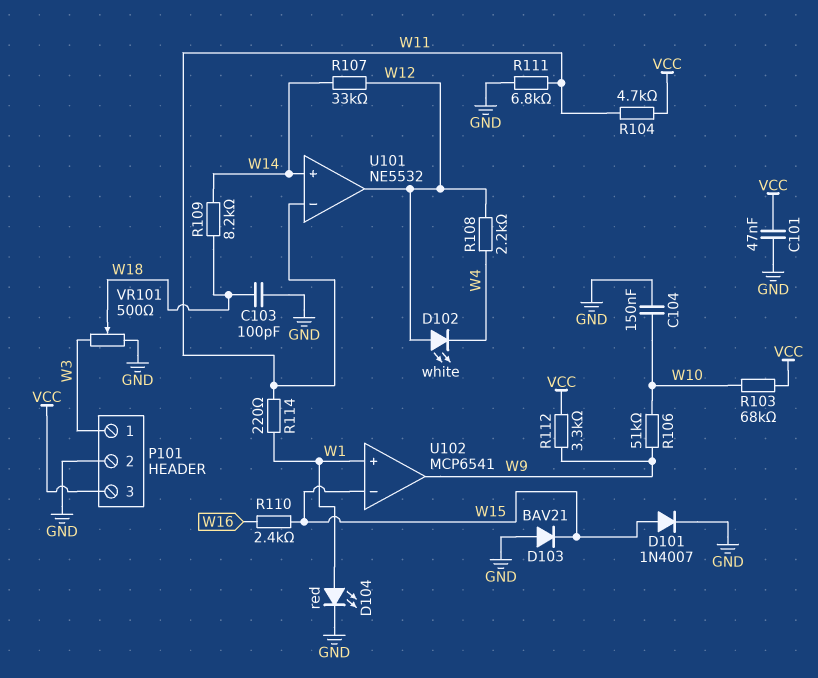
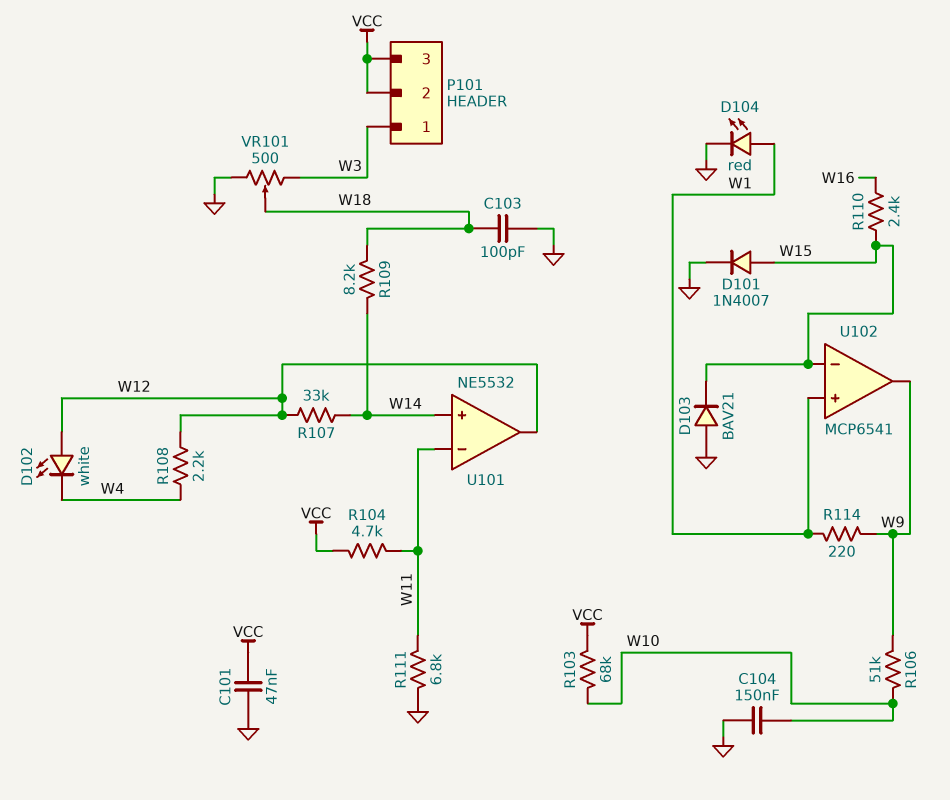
P101 pin 2: GND -> VCC
R112: 3.3k (VCC, W9) -> none
R114: 220 (W1, W11) -> 220 (W1, W9)

